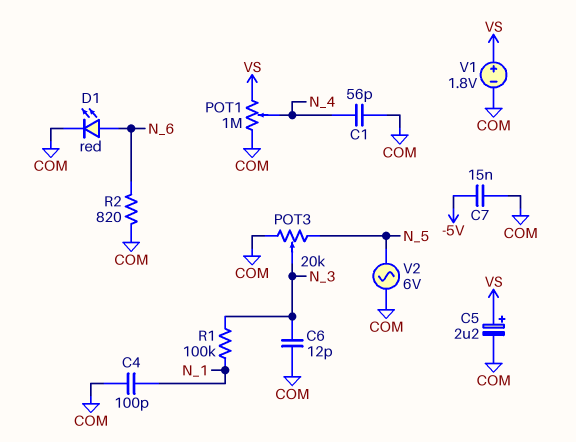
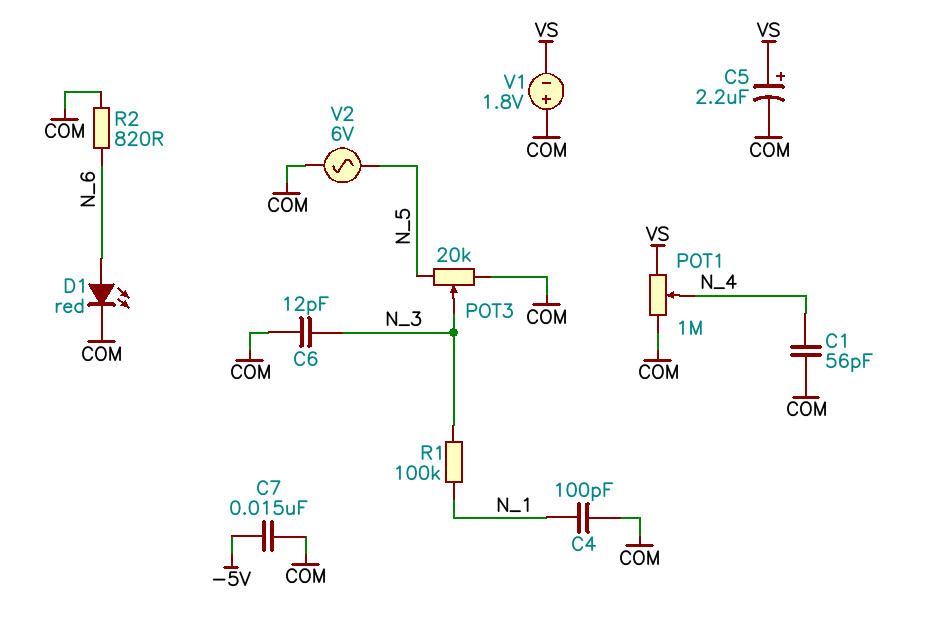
V1: 1.8V (plus VS, minus COM) -> 1.8V (plus COM, minus VS)

